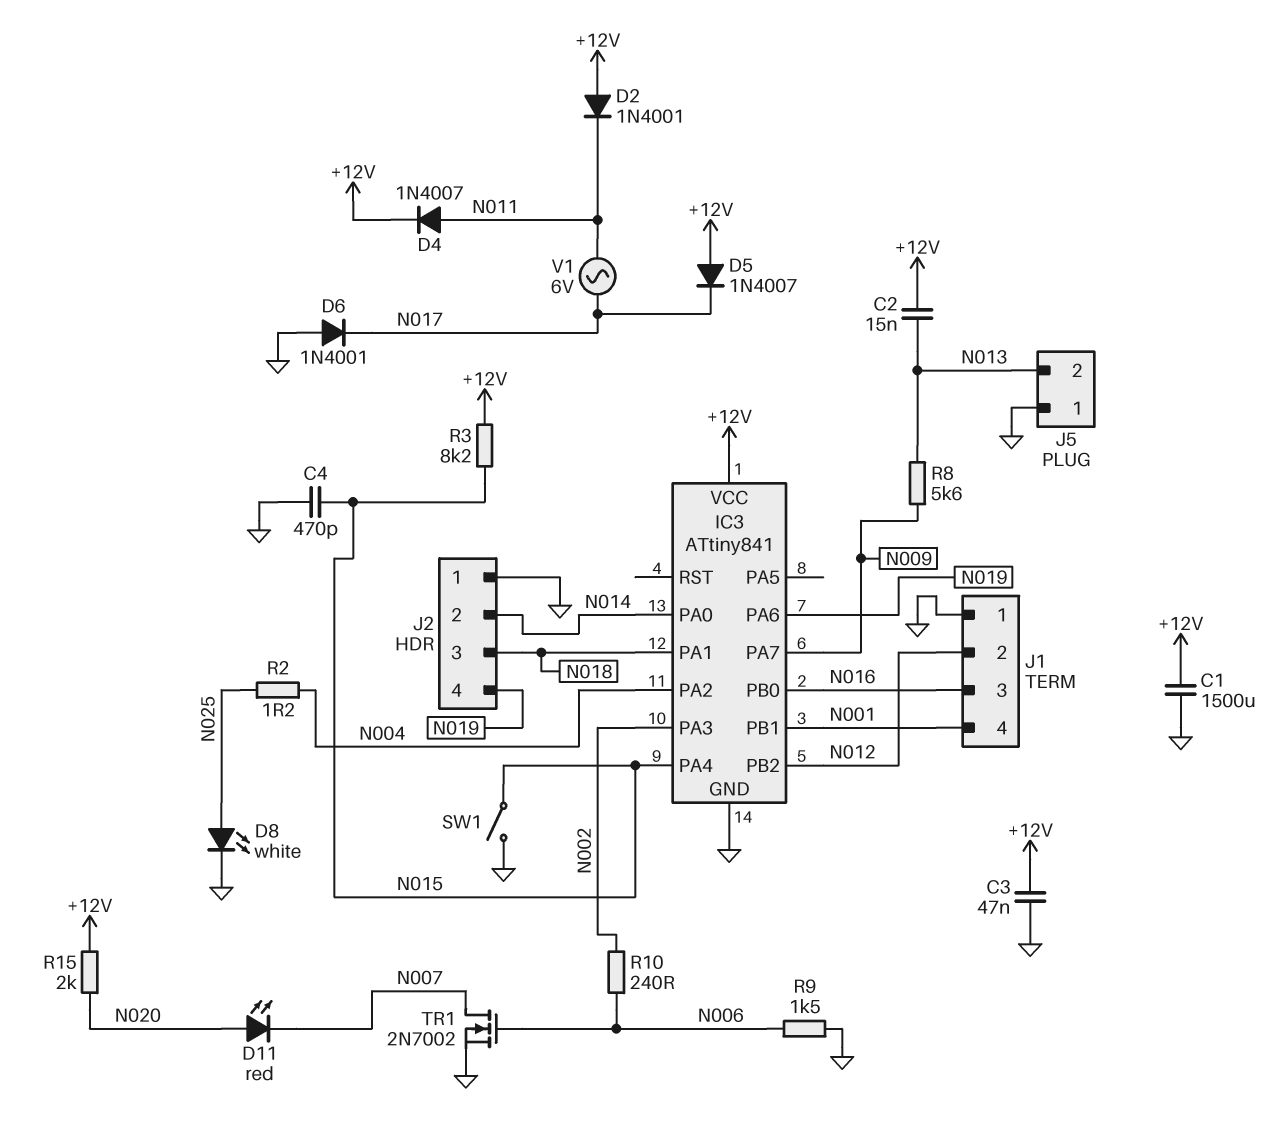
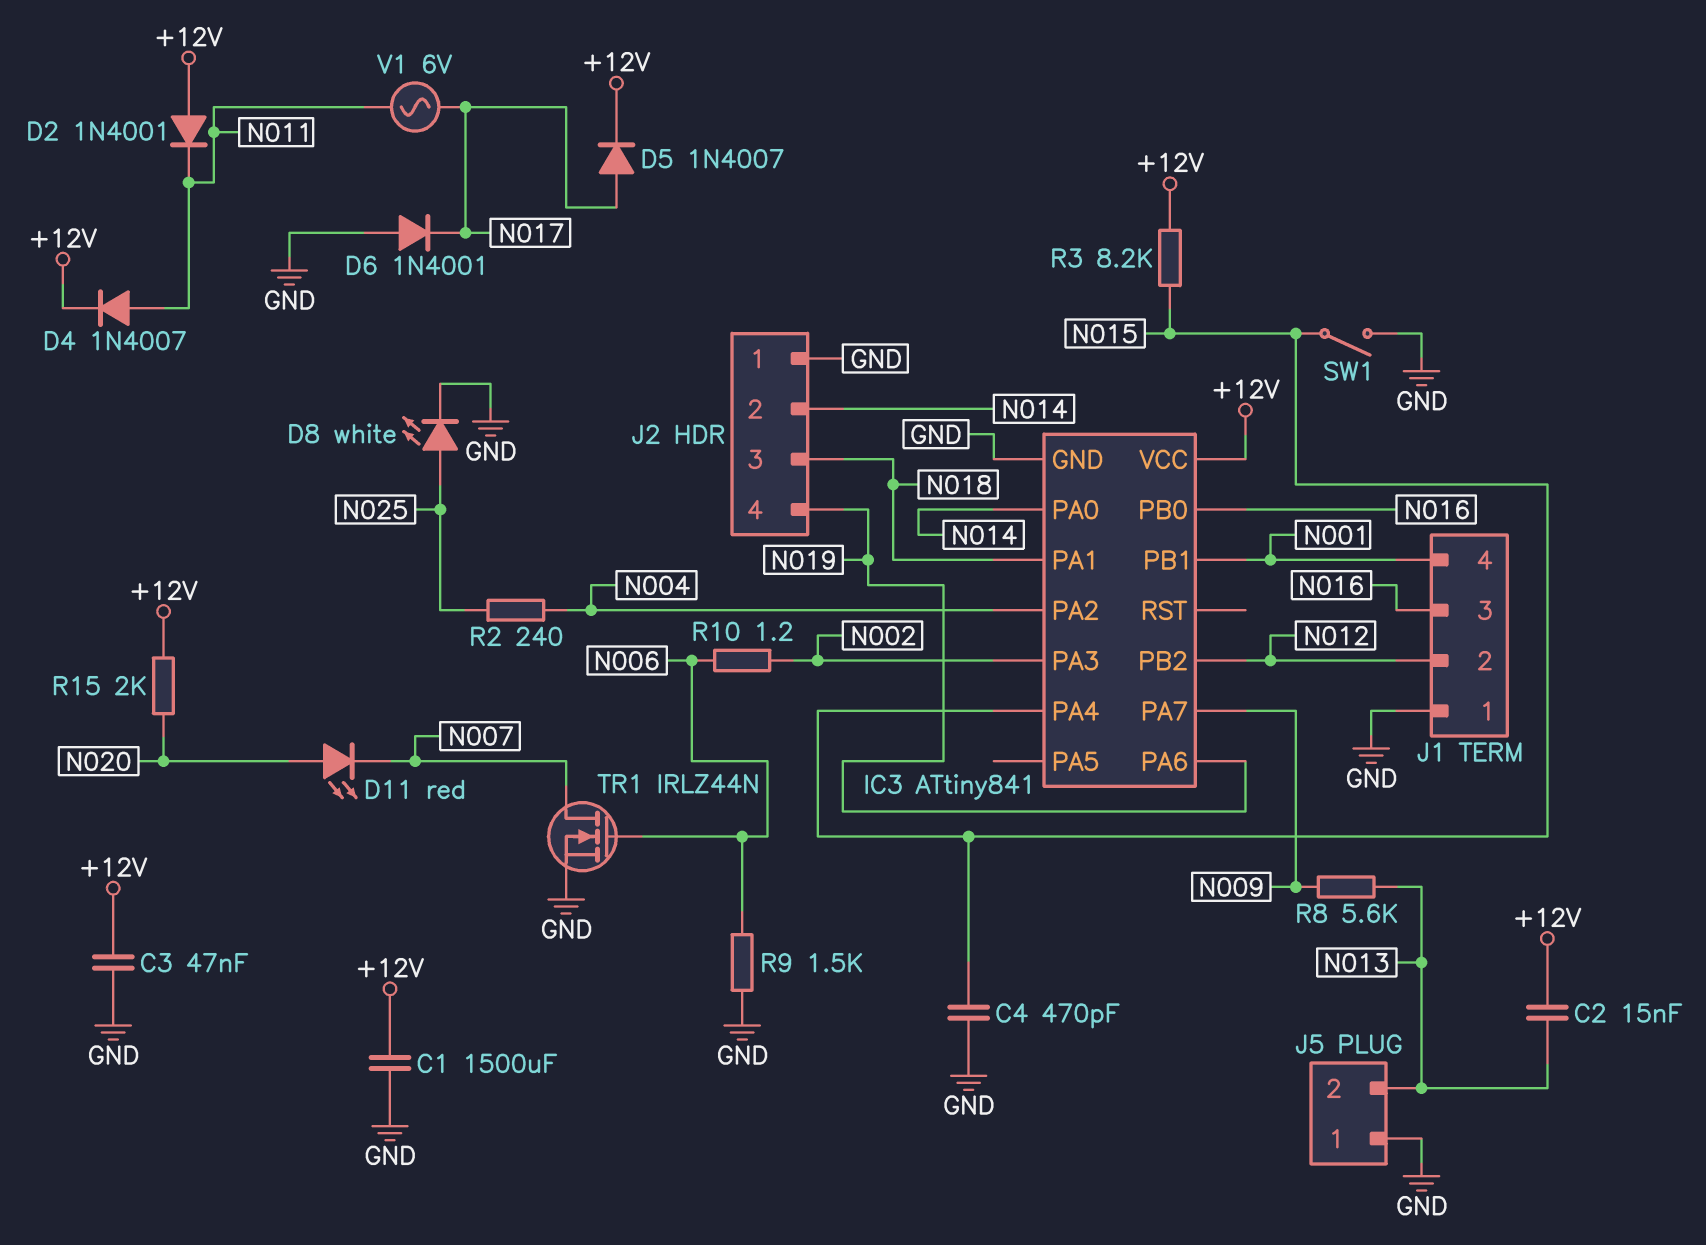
D5: diode 1N4007 (A +12V, K N017) -> diode 1N4007 (A N017, K +12V)
R2: 1.2 (N004, N025) -> 240 (N004, N025)
R10: 240 (N002, N006) -> 1.2 (N002, N006)
TR1: NMOS 2N7002 (G N006, D N007, S GND) -> NMOS IRLZ44N (G N006, D N007, S GND)

